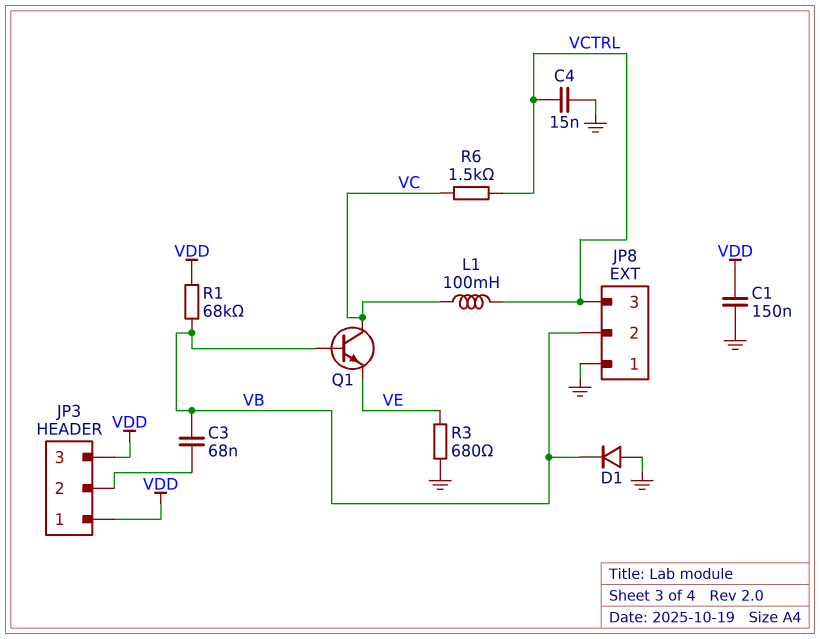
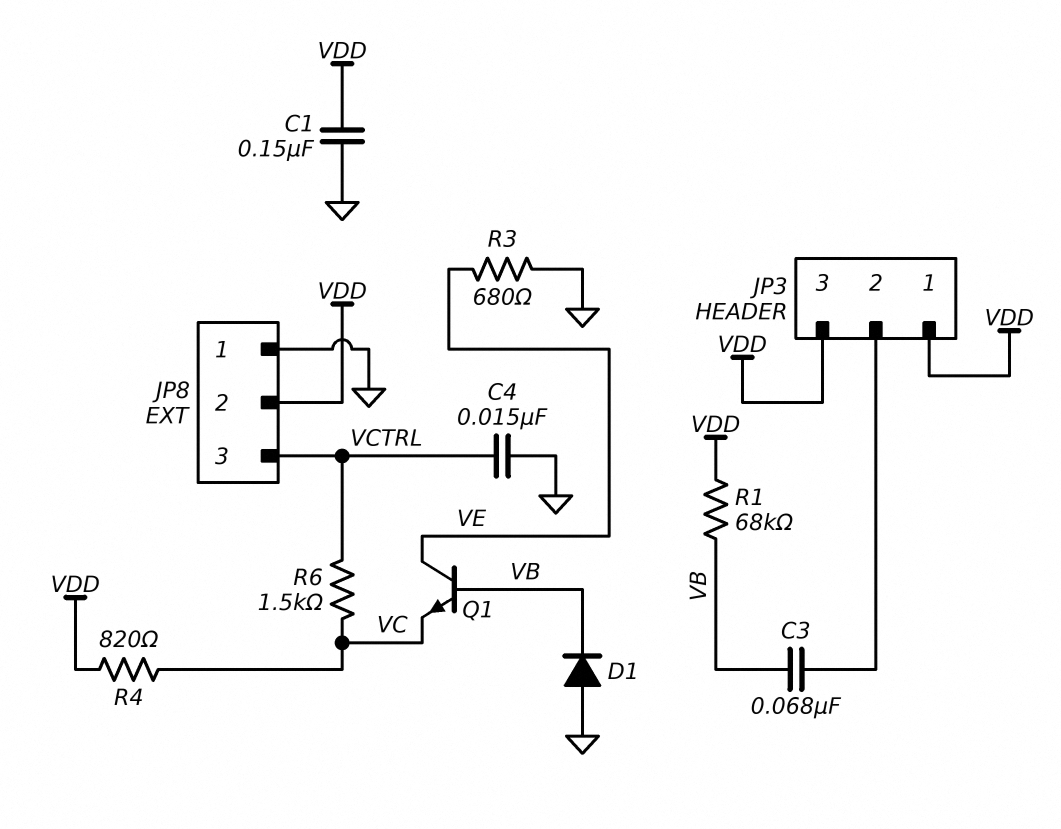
JP8 pin 2: VB -> VDD
L1: 100mH (VC, VCTRL) -> none
Q1: NPN (B VB, C VC, E VE) -> NPN (B VB, C VE, E VC)
R4: none -> 820 (VC, VDD)

